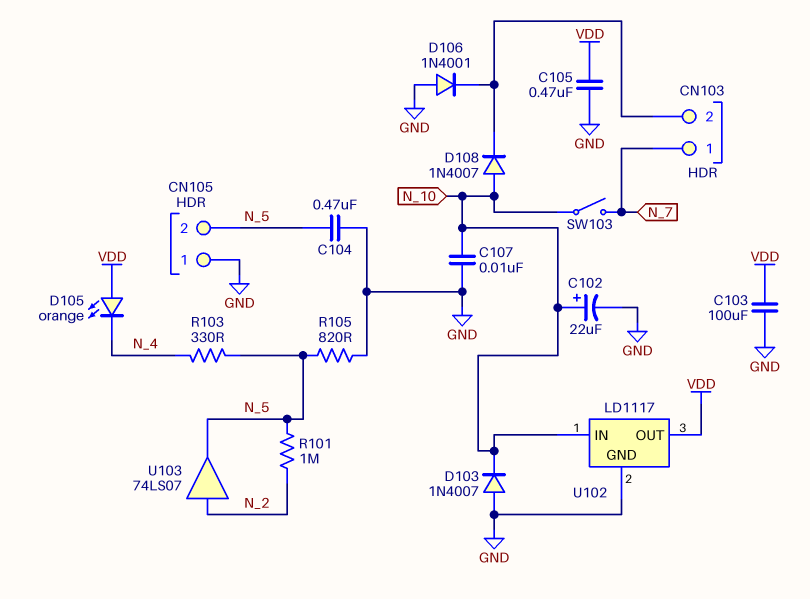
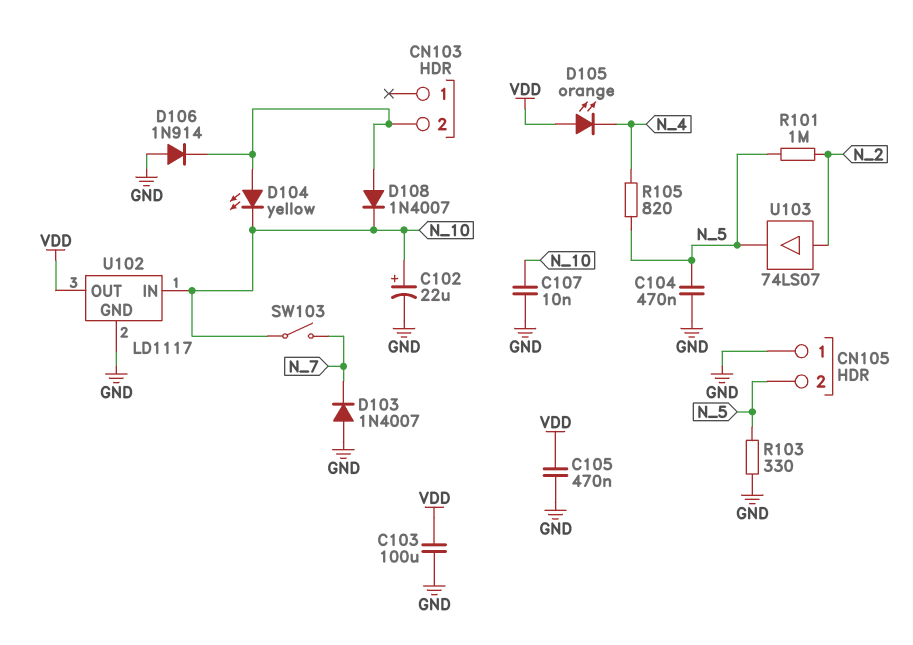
CN103 pin 1: N_7 -> none
D103: diode 1N4007 (A GND, K N_10) -> diode 1N4007 (A GND, K N_7)
D104: none -> LED yellow (A CN103/2, K N_10)
D106: diode 1N4001 (A GND, K CN103/2) -> diode 1N914 (A GND, K CN103/2)
D108: diode 1N4007 (A N_10, K CN103/2) -> diode 1N4007 (A CN103/2, K N_10)
R103: 330 (N_4, N_5) -> 330 (GND, N_5)
R105: 820 (GND, N_5) -> 820 (N_4, N_5)

